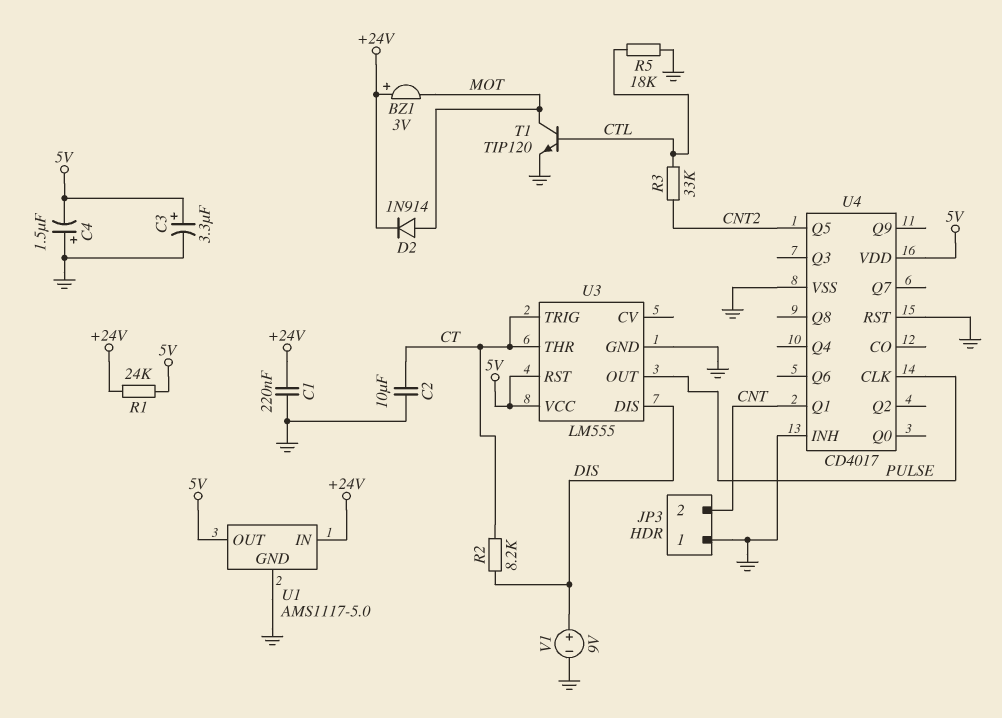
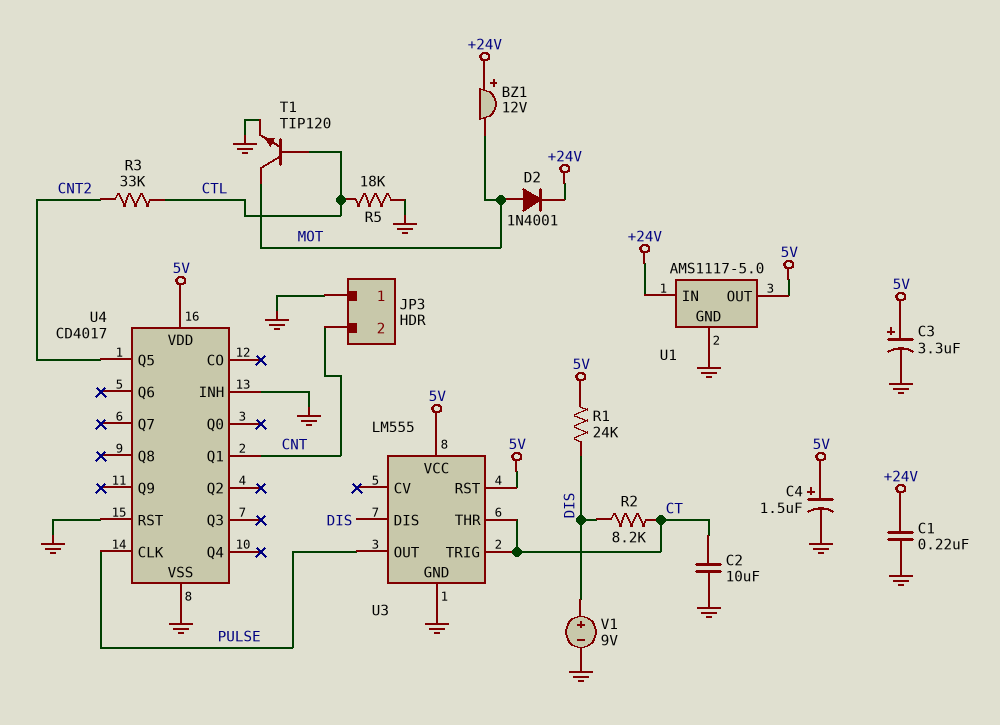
BZ1: buzzer 3V (plus +24V, minus MOT) -> buzzer 12V (plus +24V, minus MOT)
C4: 1.5uF (plus GND, minus 5V) -> 1.5uF (plus 5V, minus GND)
D2: diode 1N914 (A MOT, K +24V) -> diode 1N4001 (A MOT, K +24V)
R1: 24k (+24V, 5V) -> 24k (5V, DIS)

